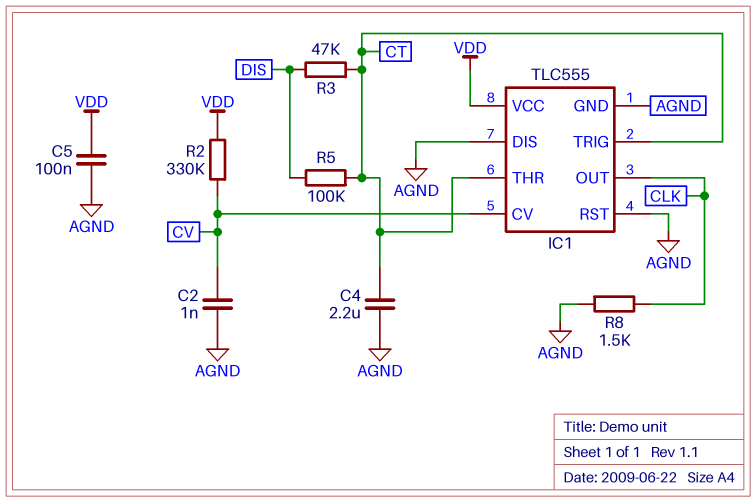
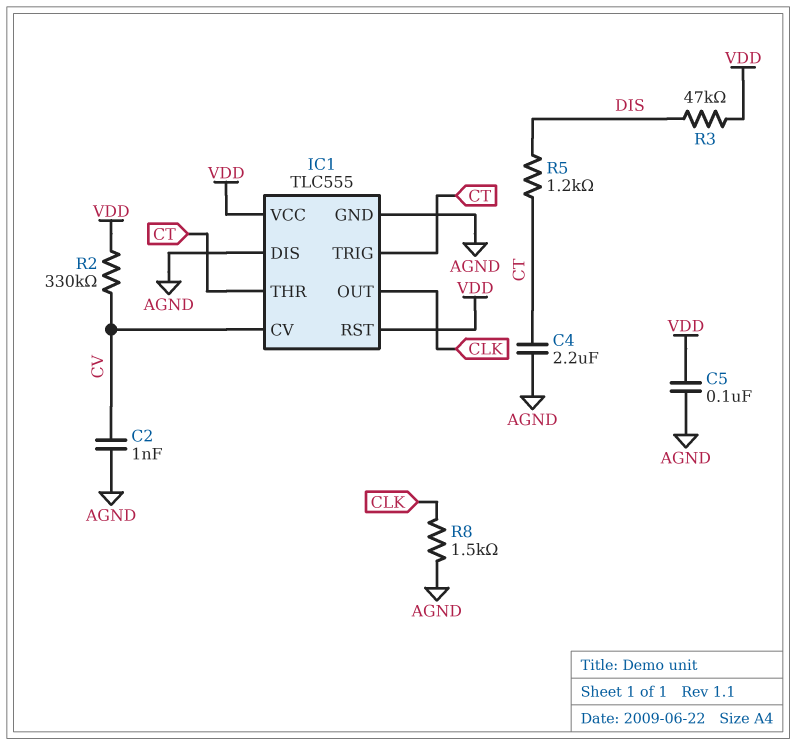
IC1 pin RST: AGND -> VDD
R3: 47k (CT, DIS) -> 47k (DIS, VDD)
R5: 100k (CT, DIS) -> 1.2k (CT, DIS)

